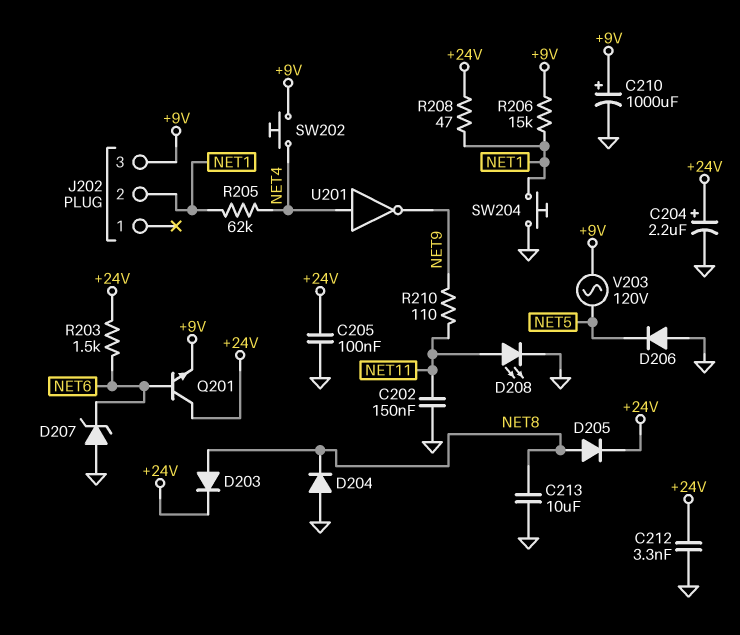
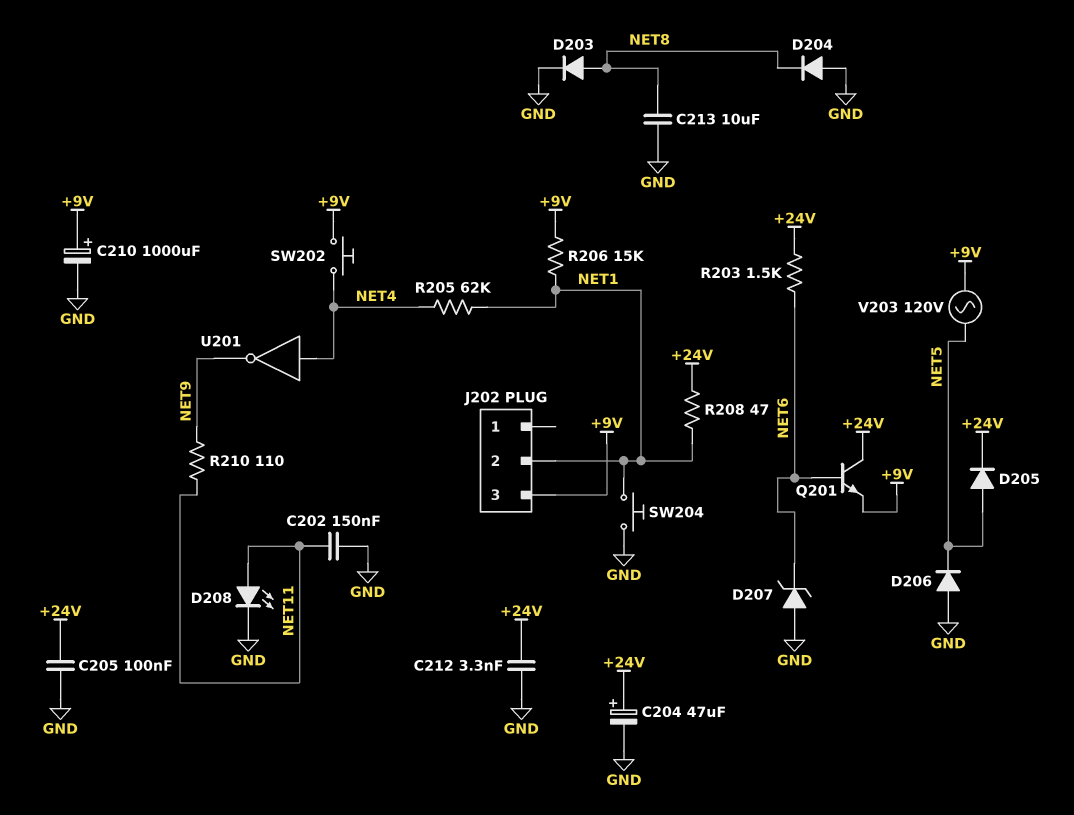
C204: 2.2uF (plus +24V, minus GND) -> 47uF (plus +24V, minus GND)
D203: diode (A NET8, K +24V) -> diode (A NET8, K GND)
D205: diode (A NET8, K +24V) -> diode (A NET5, K +24V)

